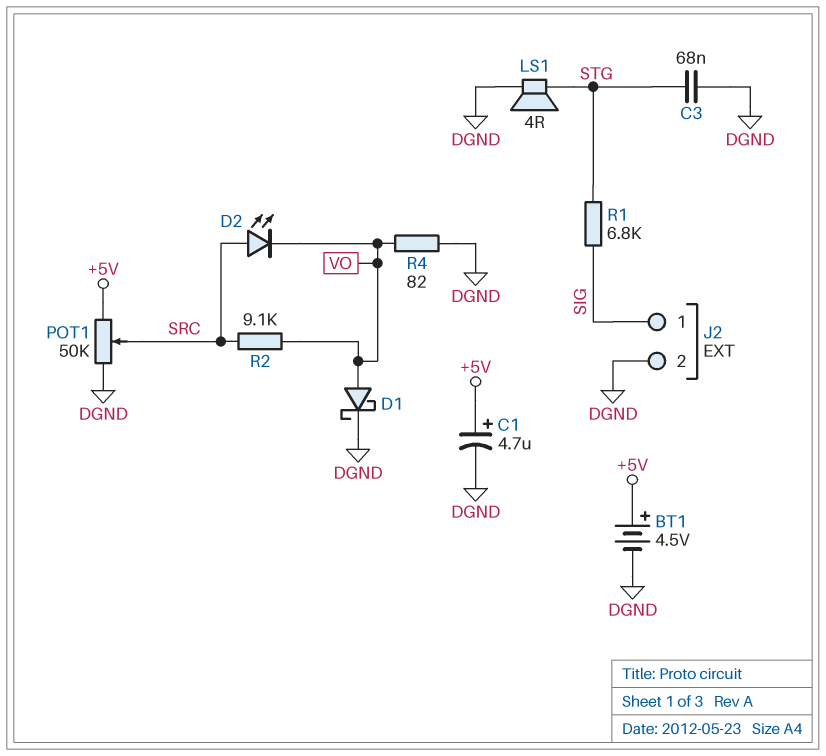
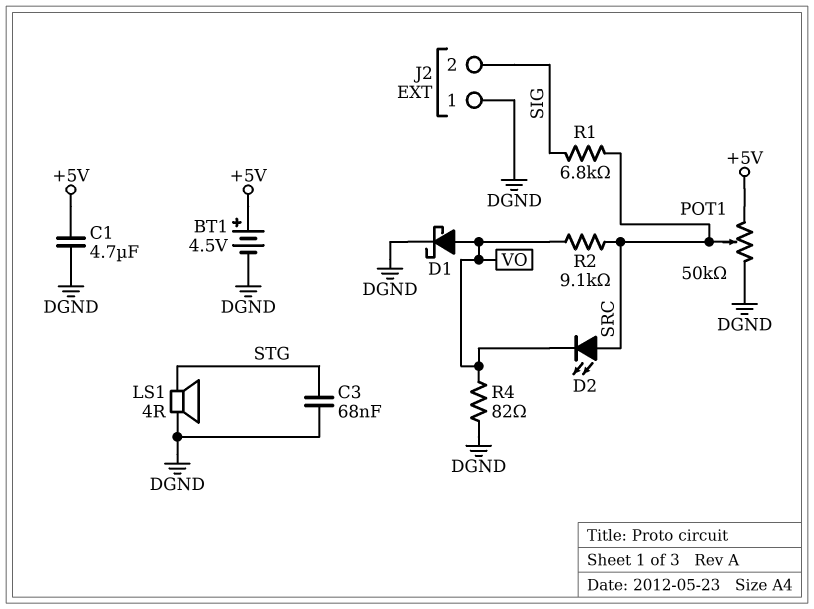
C1: 4.7uF (plus +5V, minus DGND) -> 4.7uF (+5V, DGND)
J2 pin 1: SIG -> DGND
J2 pin 2: DGND -> SIG
R1: 6.8k (SIG, STG) -> 6.8k (SIG, SRC)

